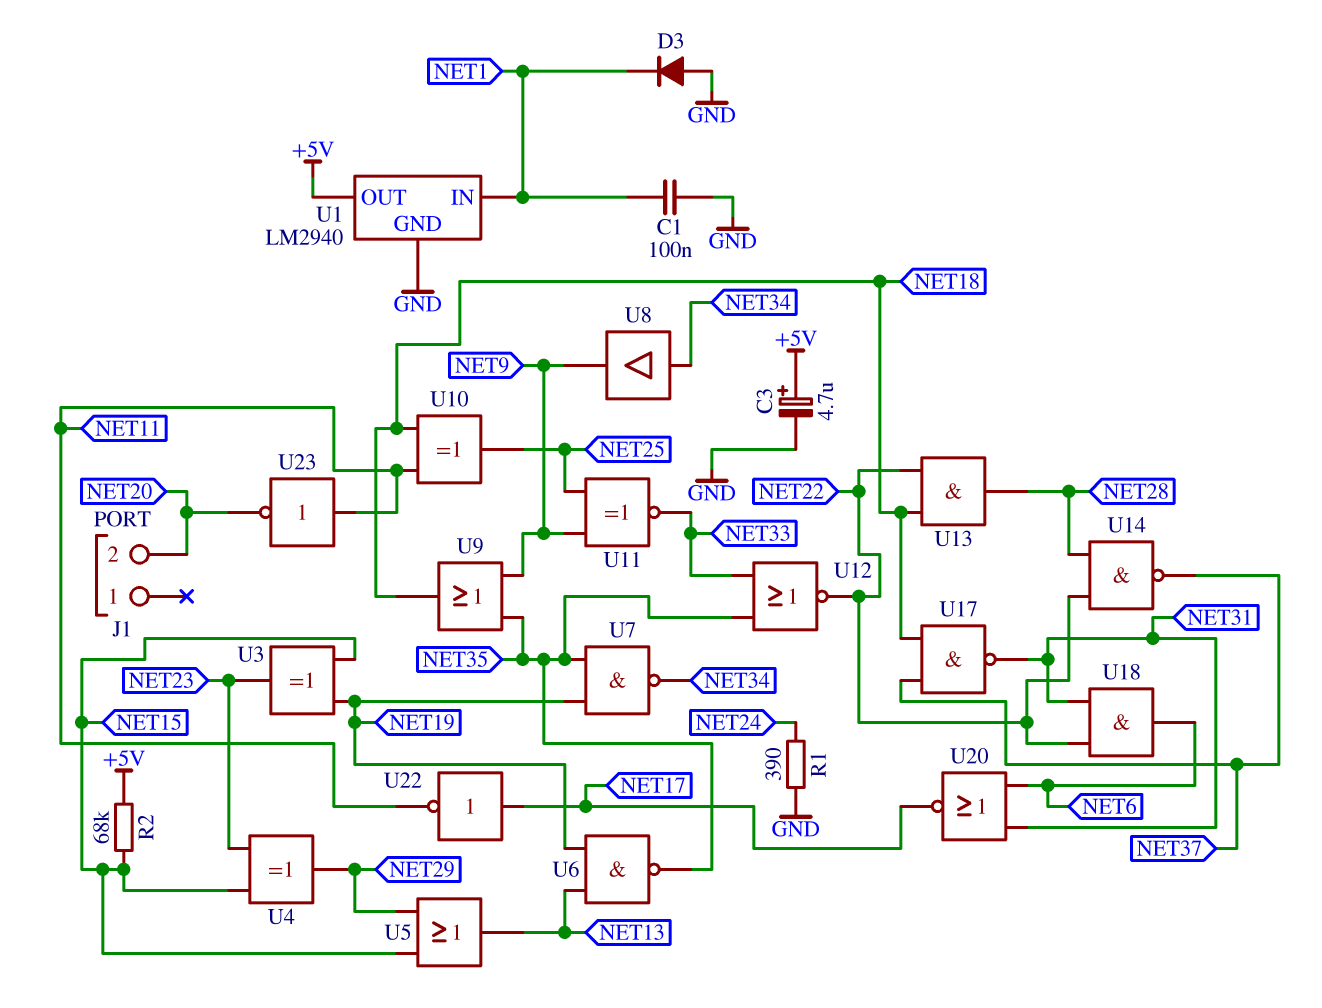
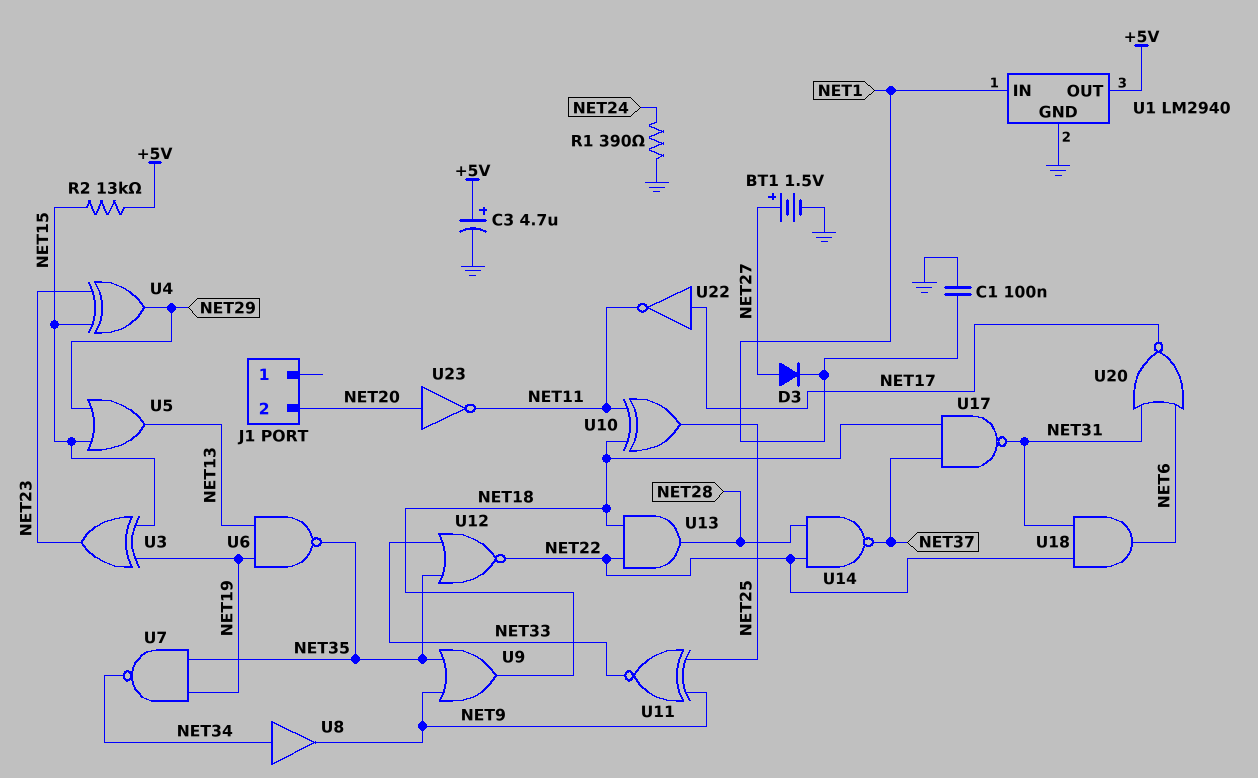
BT1: none -> 1.5V (plus NET27, minus GND)
D3: diode (A GND, K NET1) -> diode (A NET27, K NET1)
R2: 68k (+5V, NET15) -> 13k (+5V, NET15)
U23: NOT (in NET11, out NET20) -> NOT (in NET20, out NET11)

